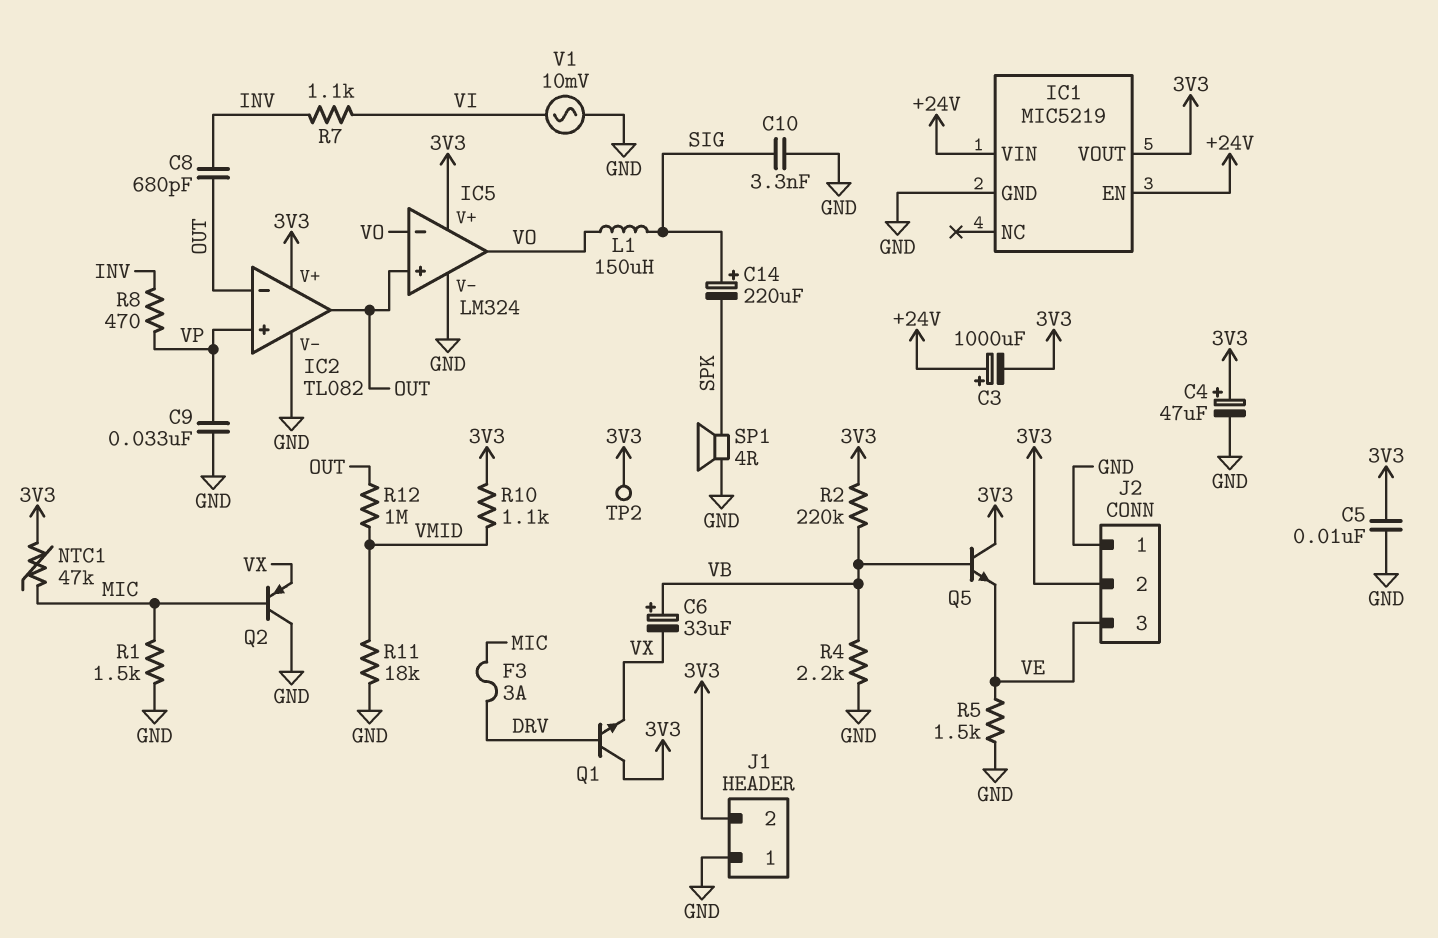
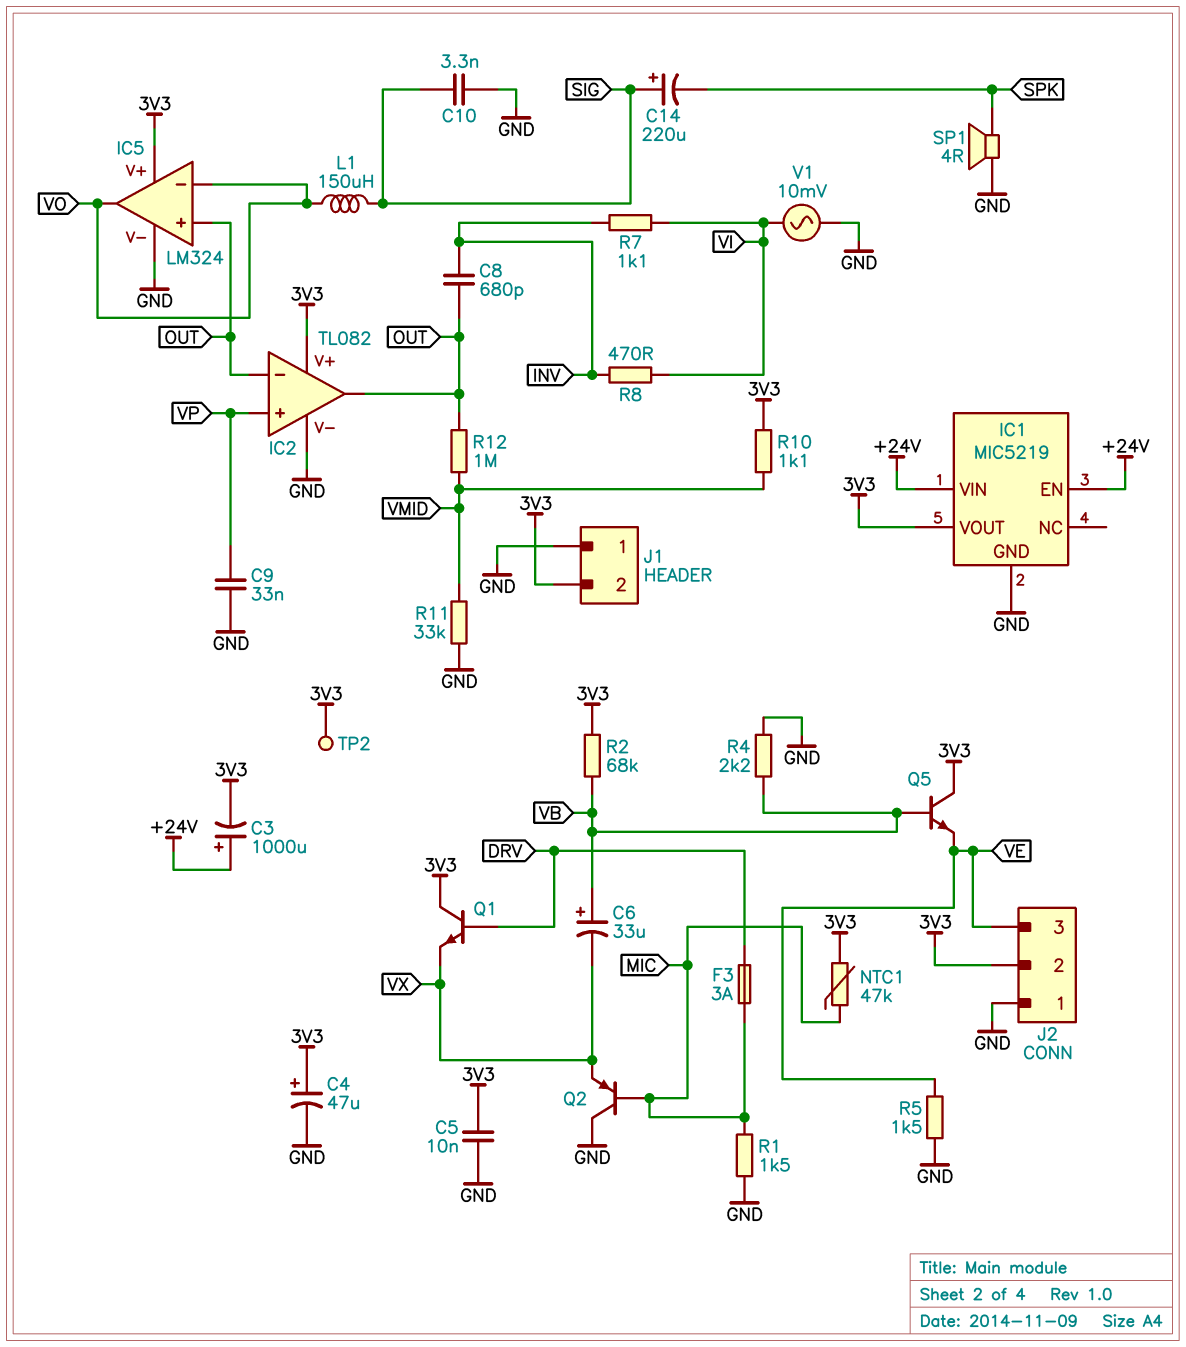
R2: 220k (3V3, VB) -> 68k (3V3, VB)
R8: 470 (INV, VP) -> 470 (INV, VI)
R11: 18k (GND, VMID) -> 33k (GND, VMID)

